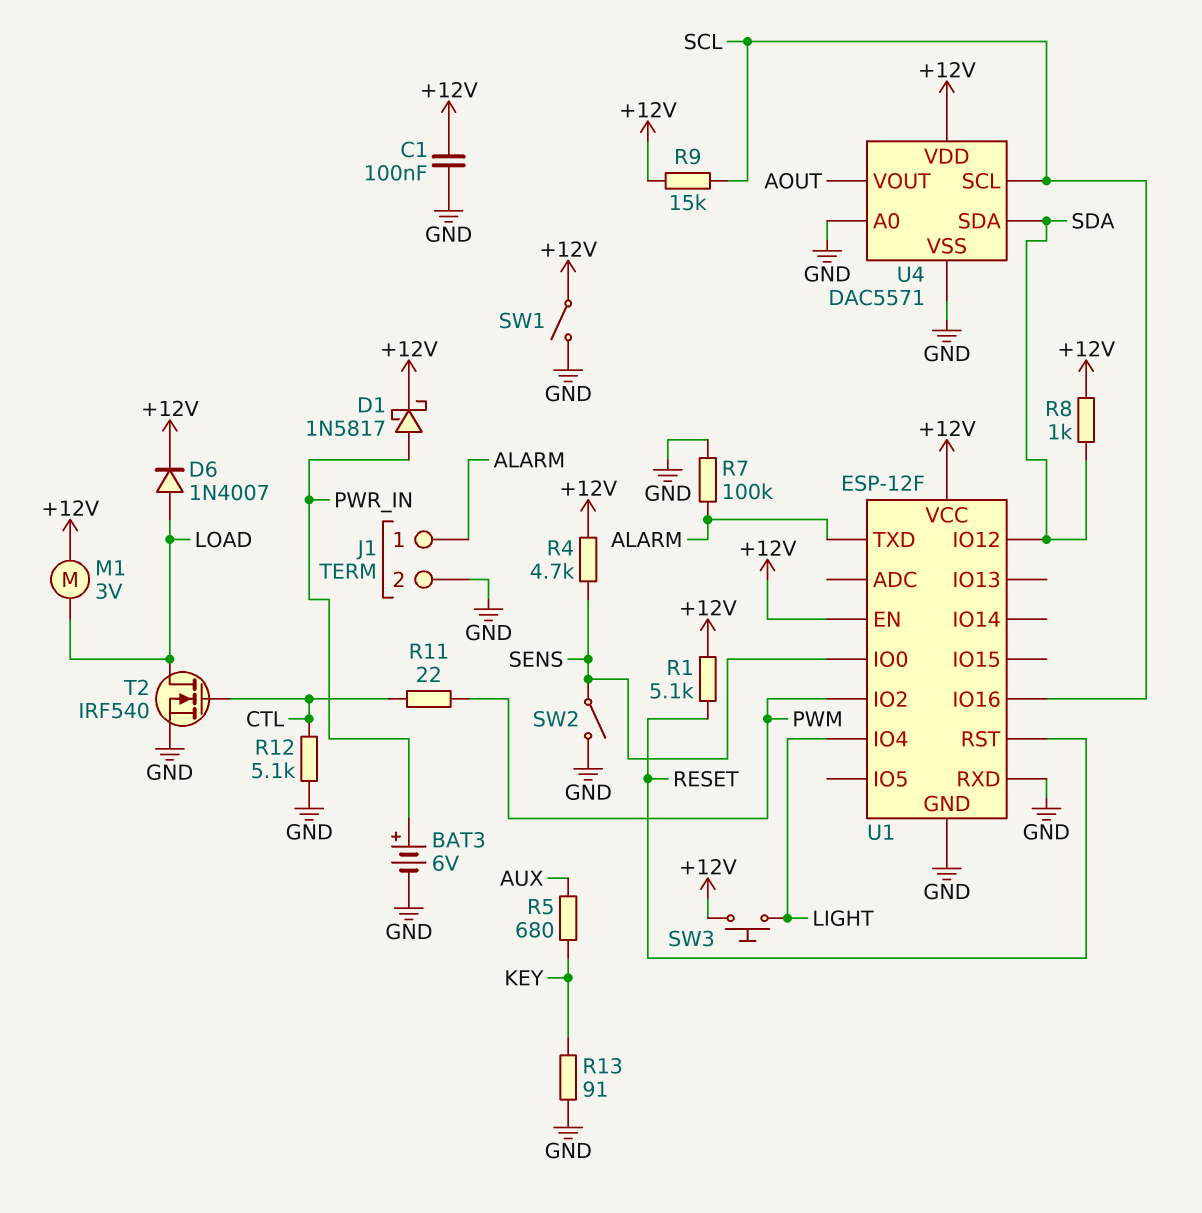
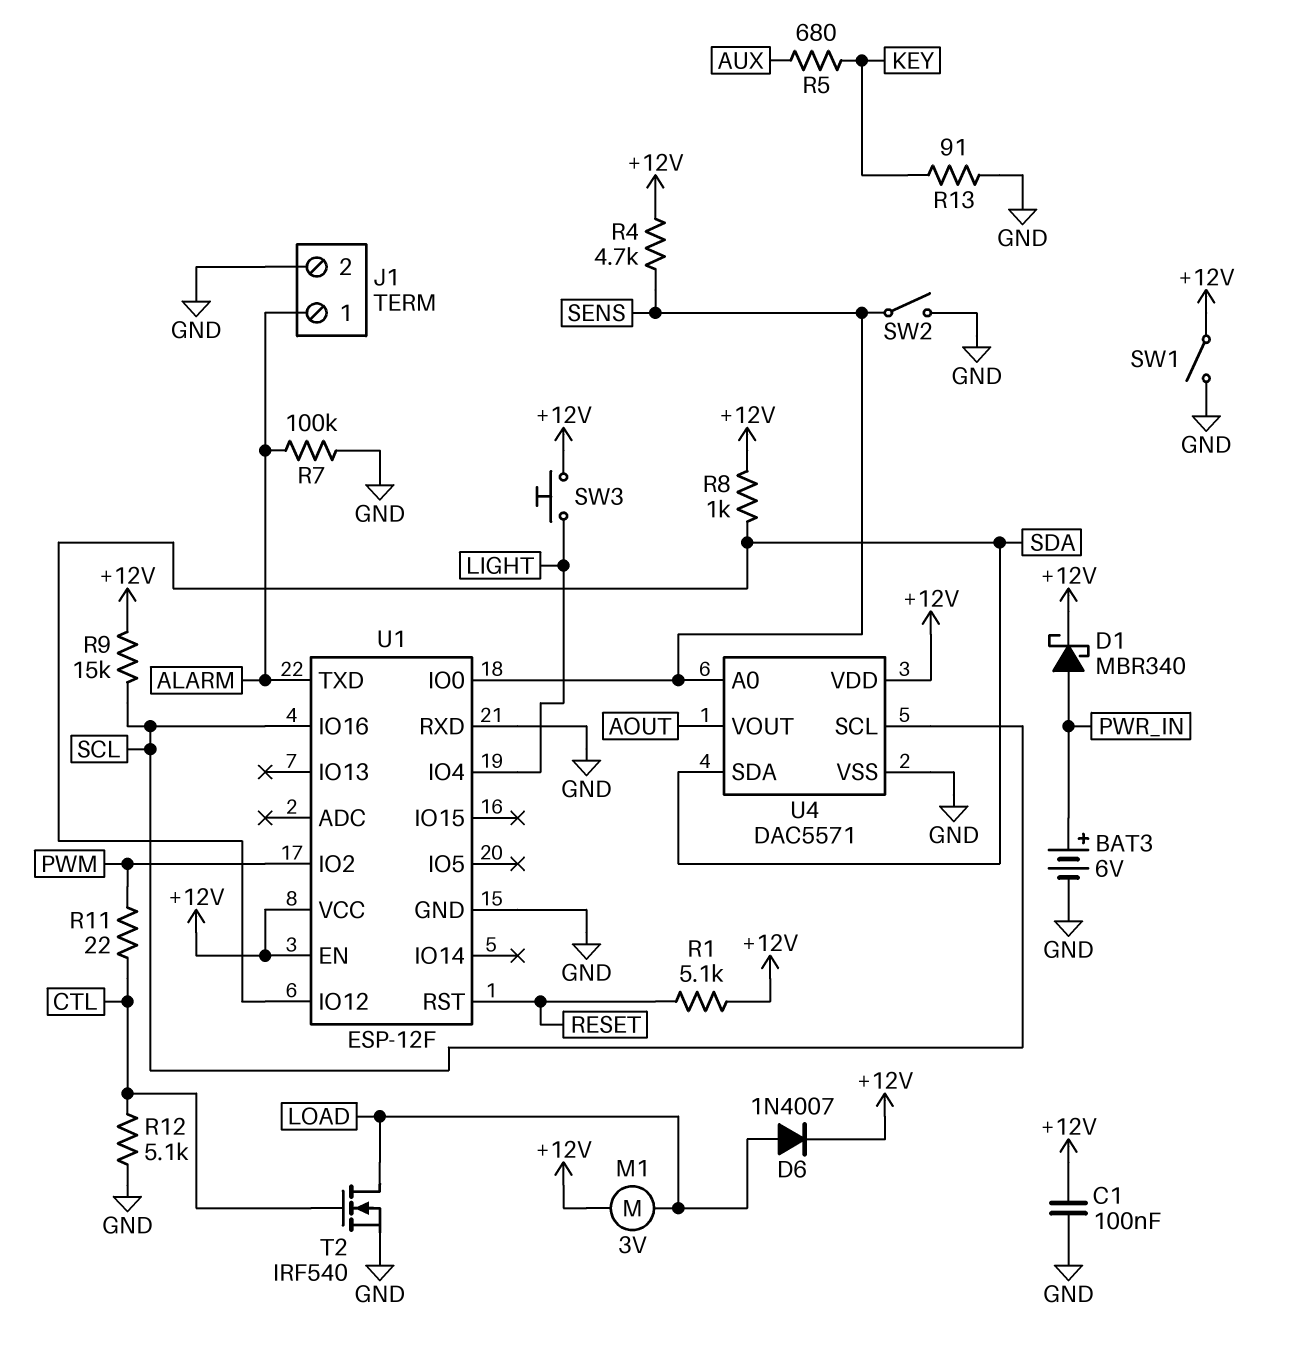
D1: schottky 1N5817 (A PWR_IN, K +12V) -> schottky MBR340 (A PWR_IN, K +12V)
U4 pin A0: GND -> SENS

